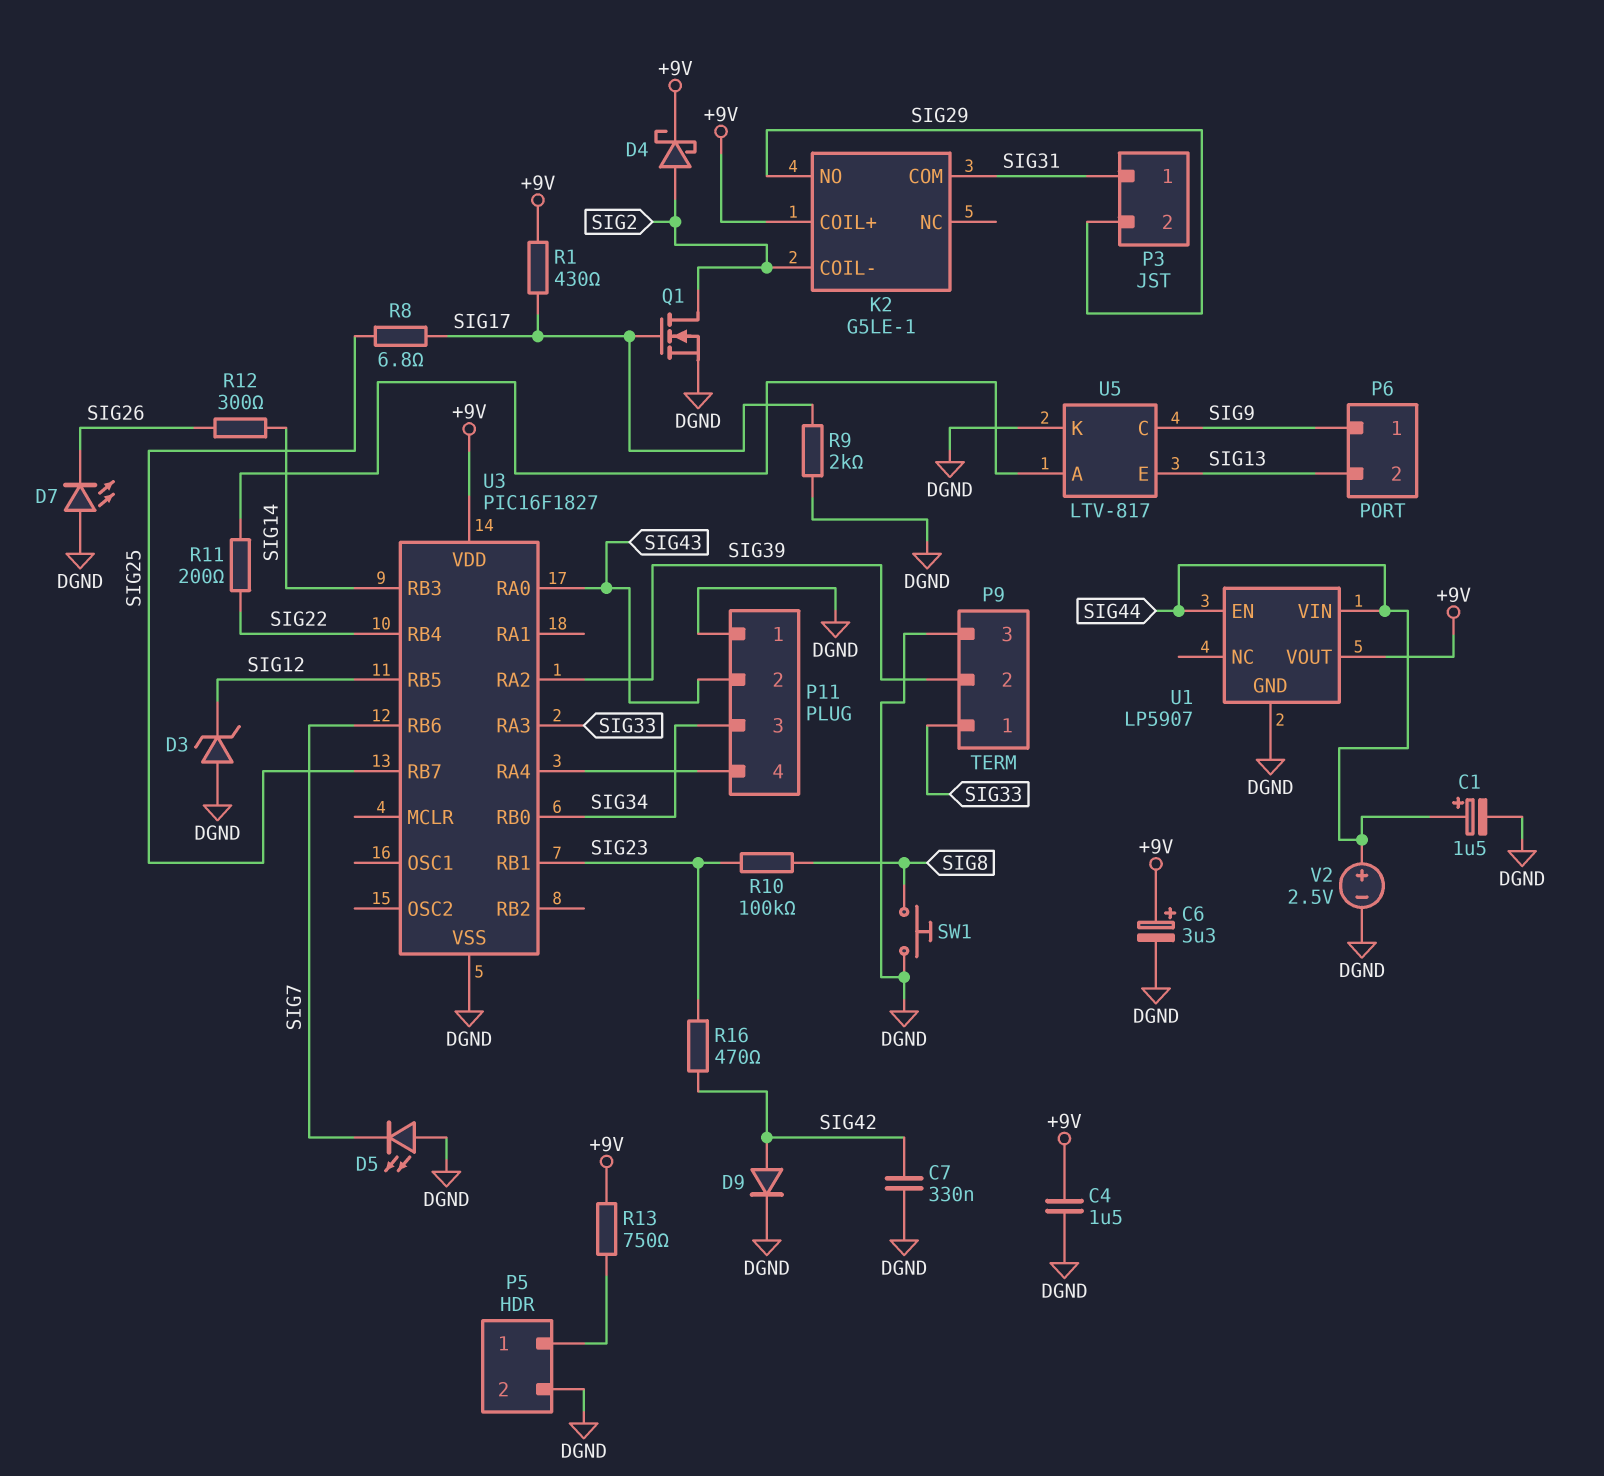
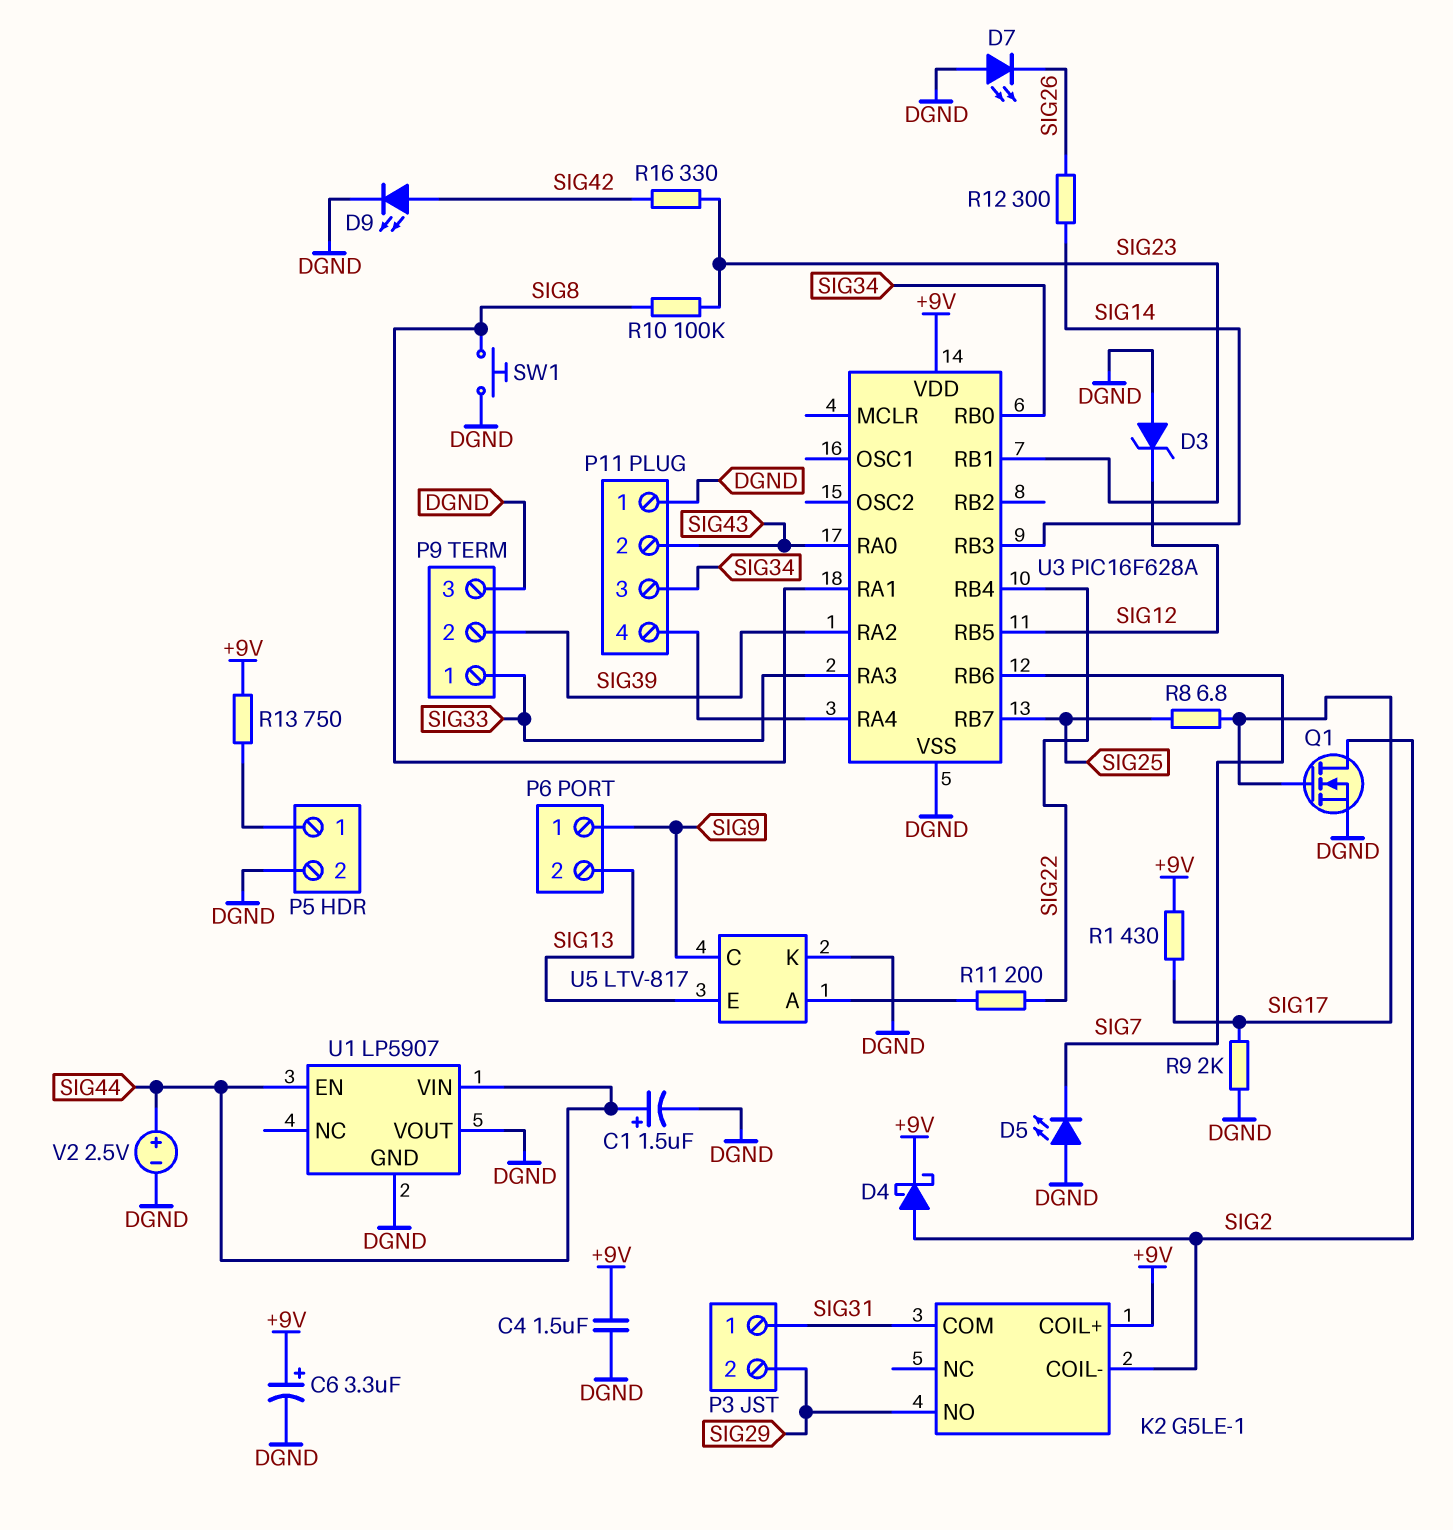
C7: 330nF (DGND, SIG42) -> none
D9: diode (A SIG42, K DGND) -> LED (A SIG42, K DGND)
R16: 470 (SIG23, SIG42) -> 330 (SIG23, SIG42)
U1 pin VOUT: +9V -> DGND
U3: PIC16F1827 -> PIC16F628A
U3 pin RA1: none -> SIG8

